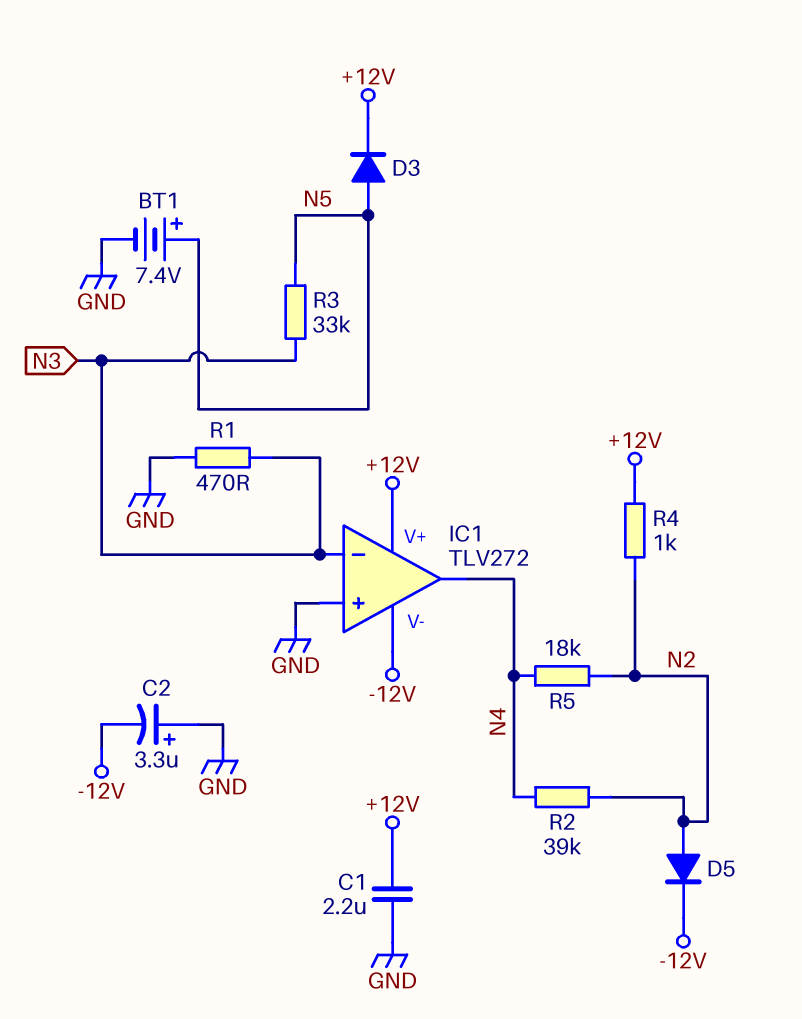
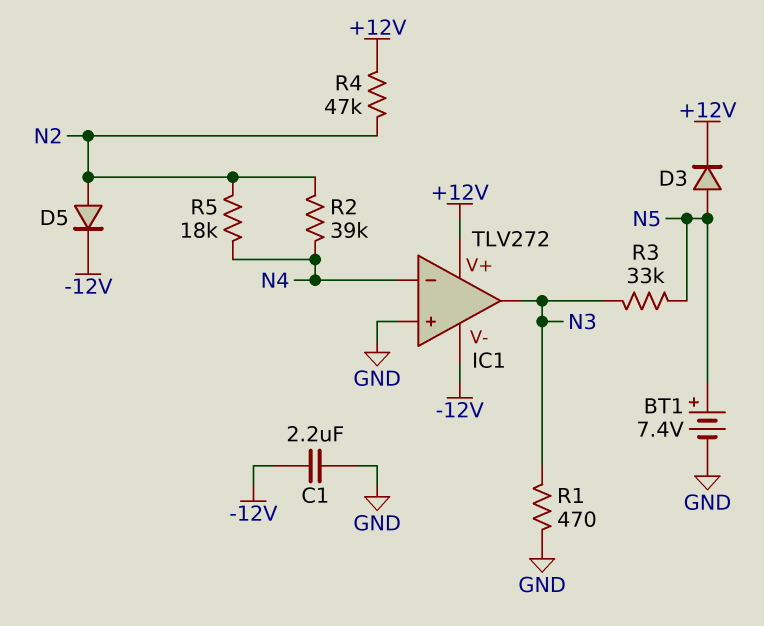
C1: 2.2uF (+12V, GND) -> 2.2uF (-12V, GND)
C2: 3.3uF (plus GND, minus -12V) -> none
IC1 pin in-: N3 -> N4
IC1 pin out: N4 -> N3
R4: 1k (+12V, N2) -> 47k (+12V, N2)

